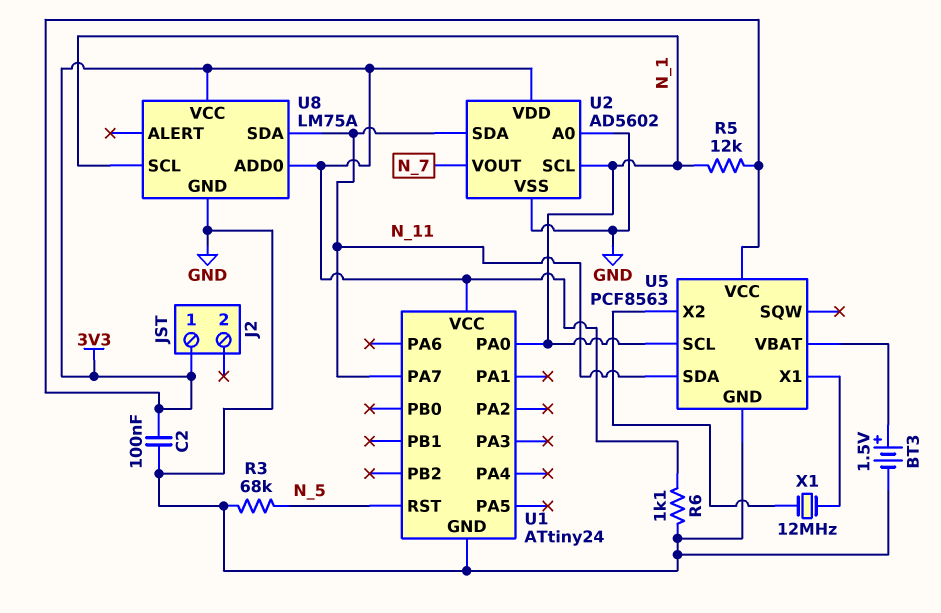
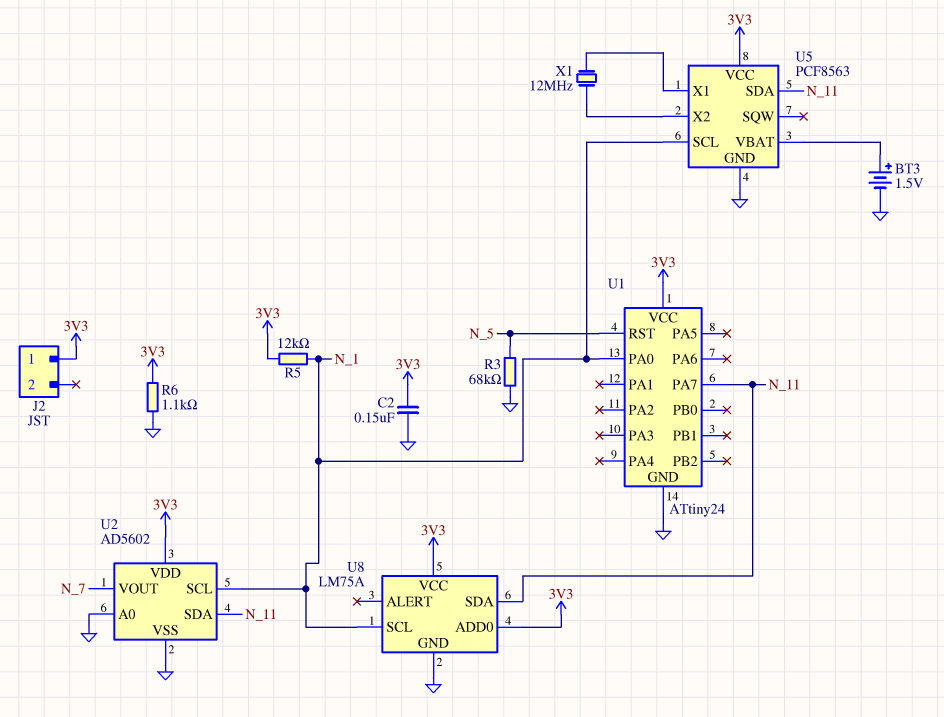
C2: 100nF (3V3, GND) -> 150nF (3V3, GND)

